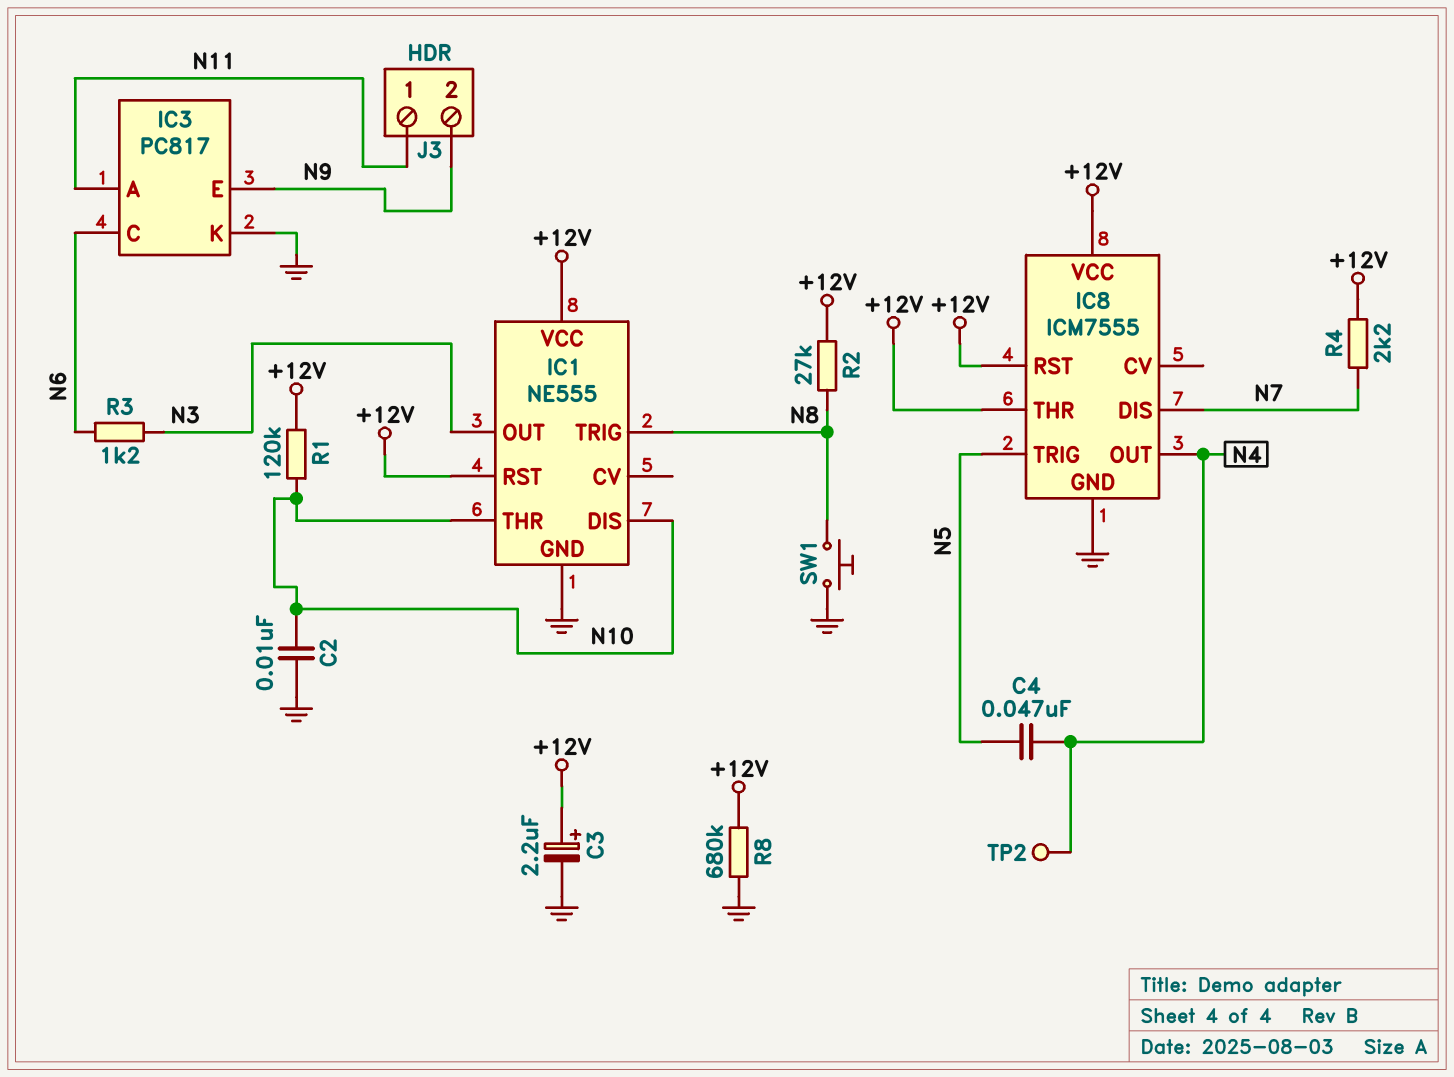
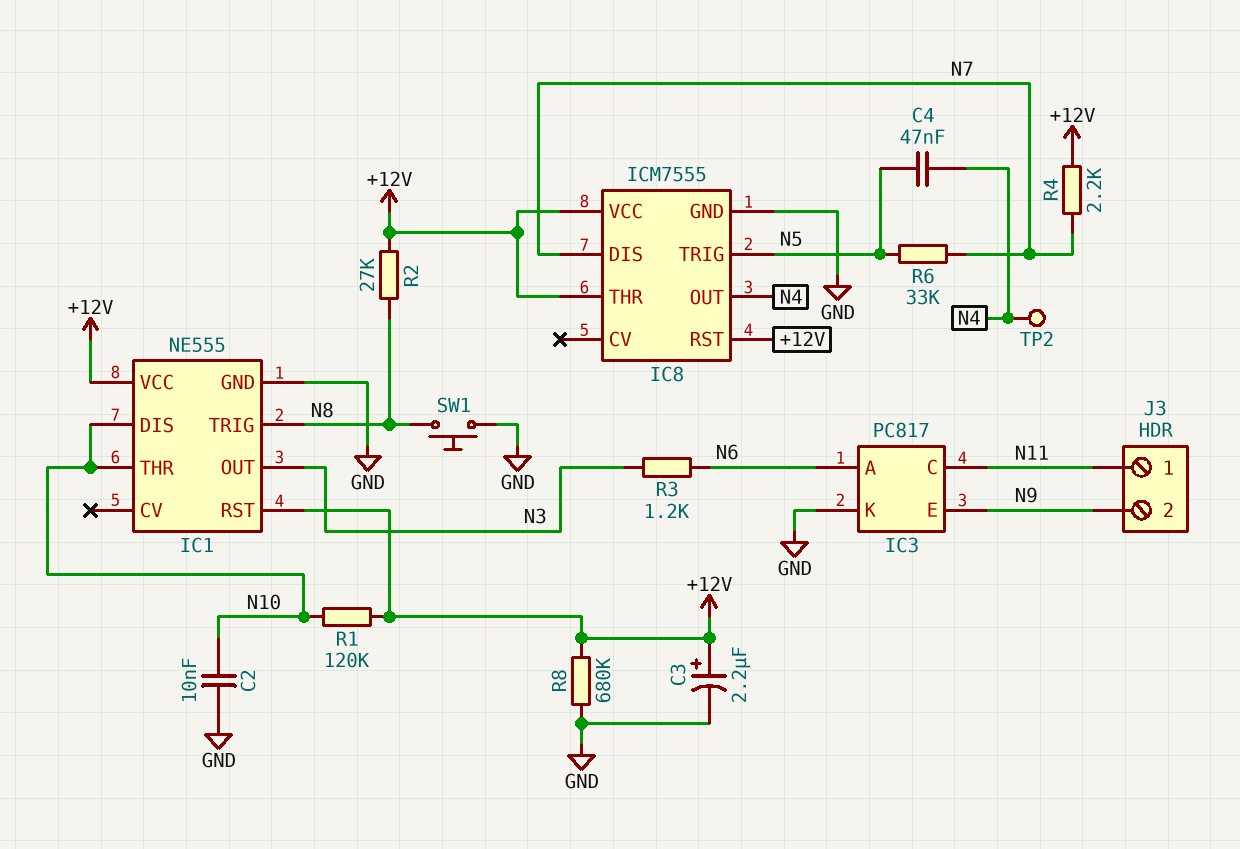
IC3 pin A: N11 -> N6
IC3 pin C: N6 -> N11
R6: none -> 33k (N5, N7)

